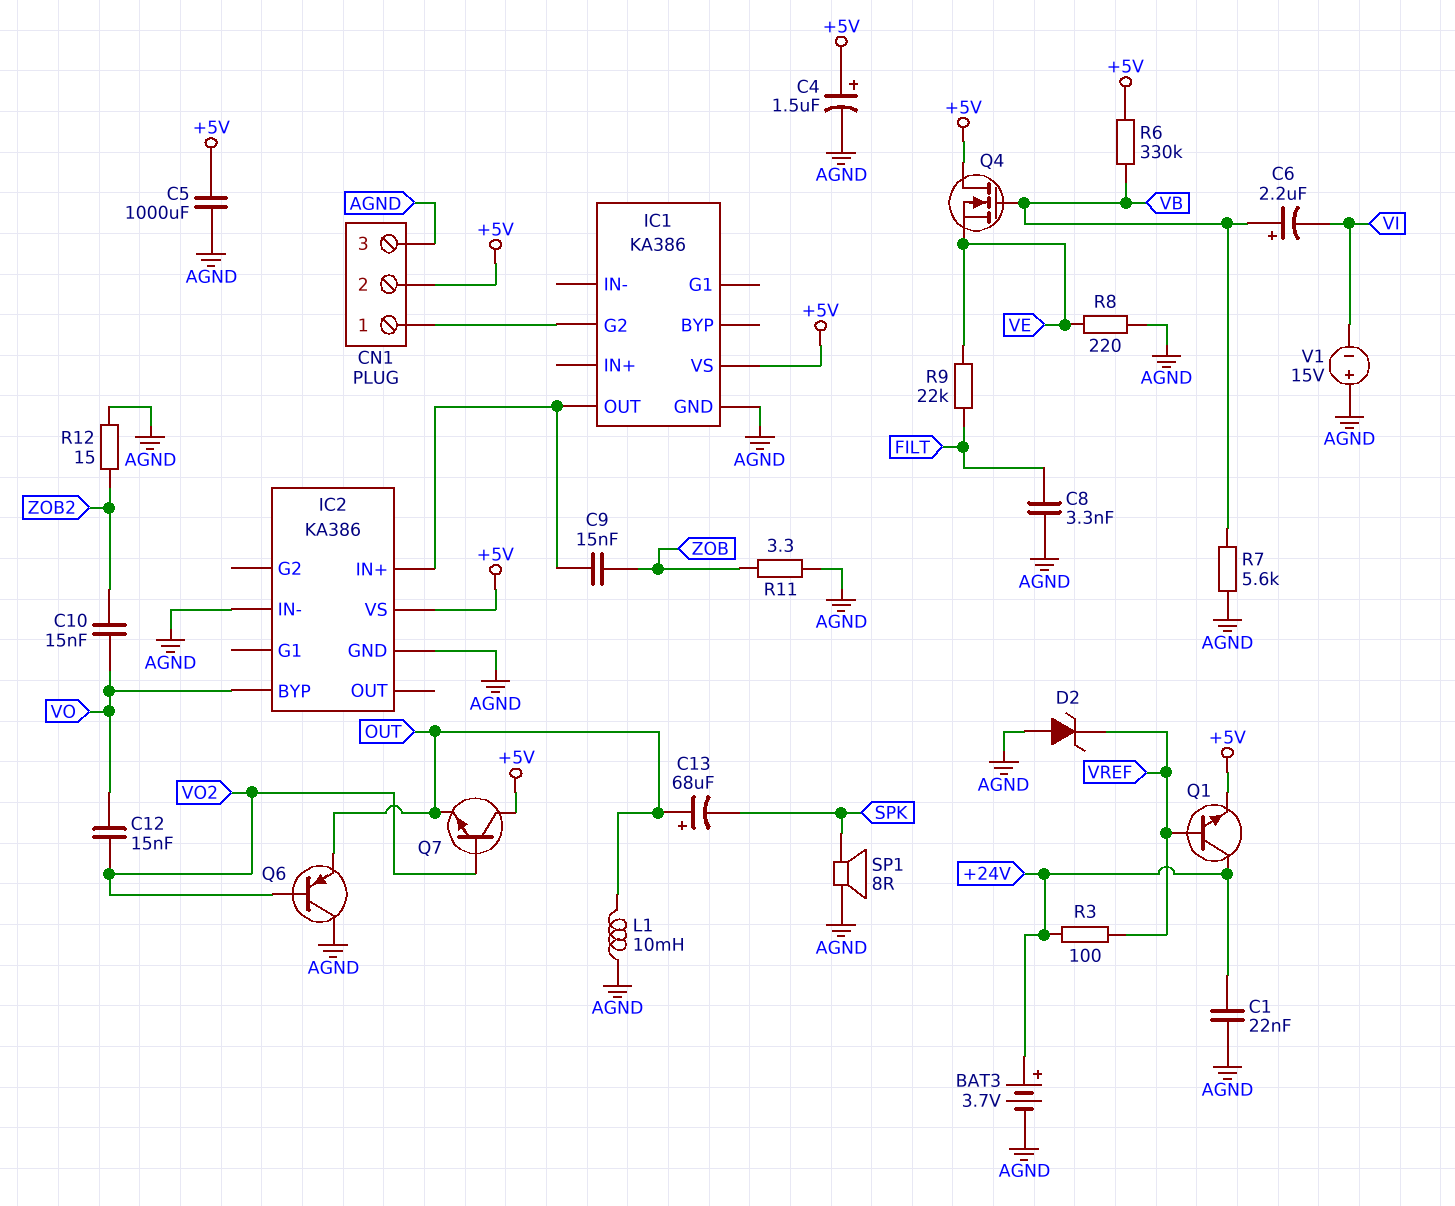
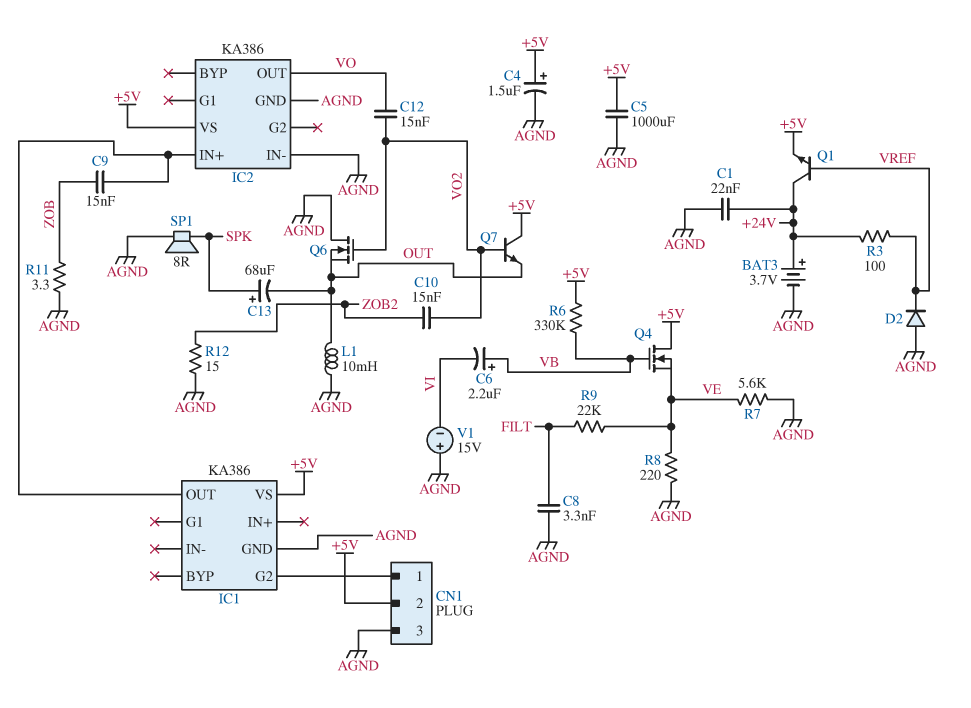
C10: 15nF (VO, ZOB2) -> 15nF (VO2, ZOB2)
C13: 68uF (plus OUT, minus SPK) -> 68uF (plus SPK, minus OUT)
D2: zener (A AGND, K VREF) -> diode (A AGND, K VREF)
IC2 pin BYP: VO -> none
IC2 pin OUT: none -> VO
Q6: PNP (B VO2, C AGND, E OUT) -> NMOS (G VO2, D AGND, S OUT)
R7: 5.6k (AGND, VB) -> 5.6k (AGND, VE)

